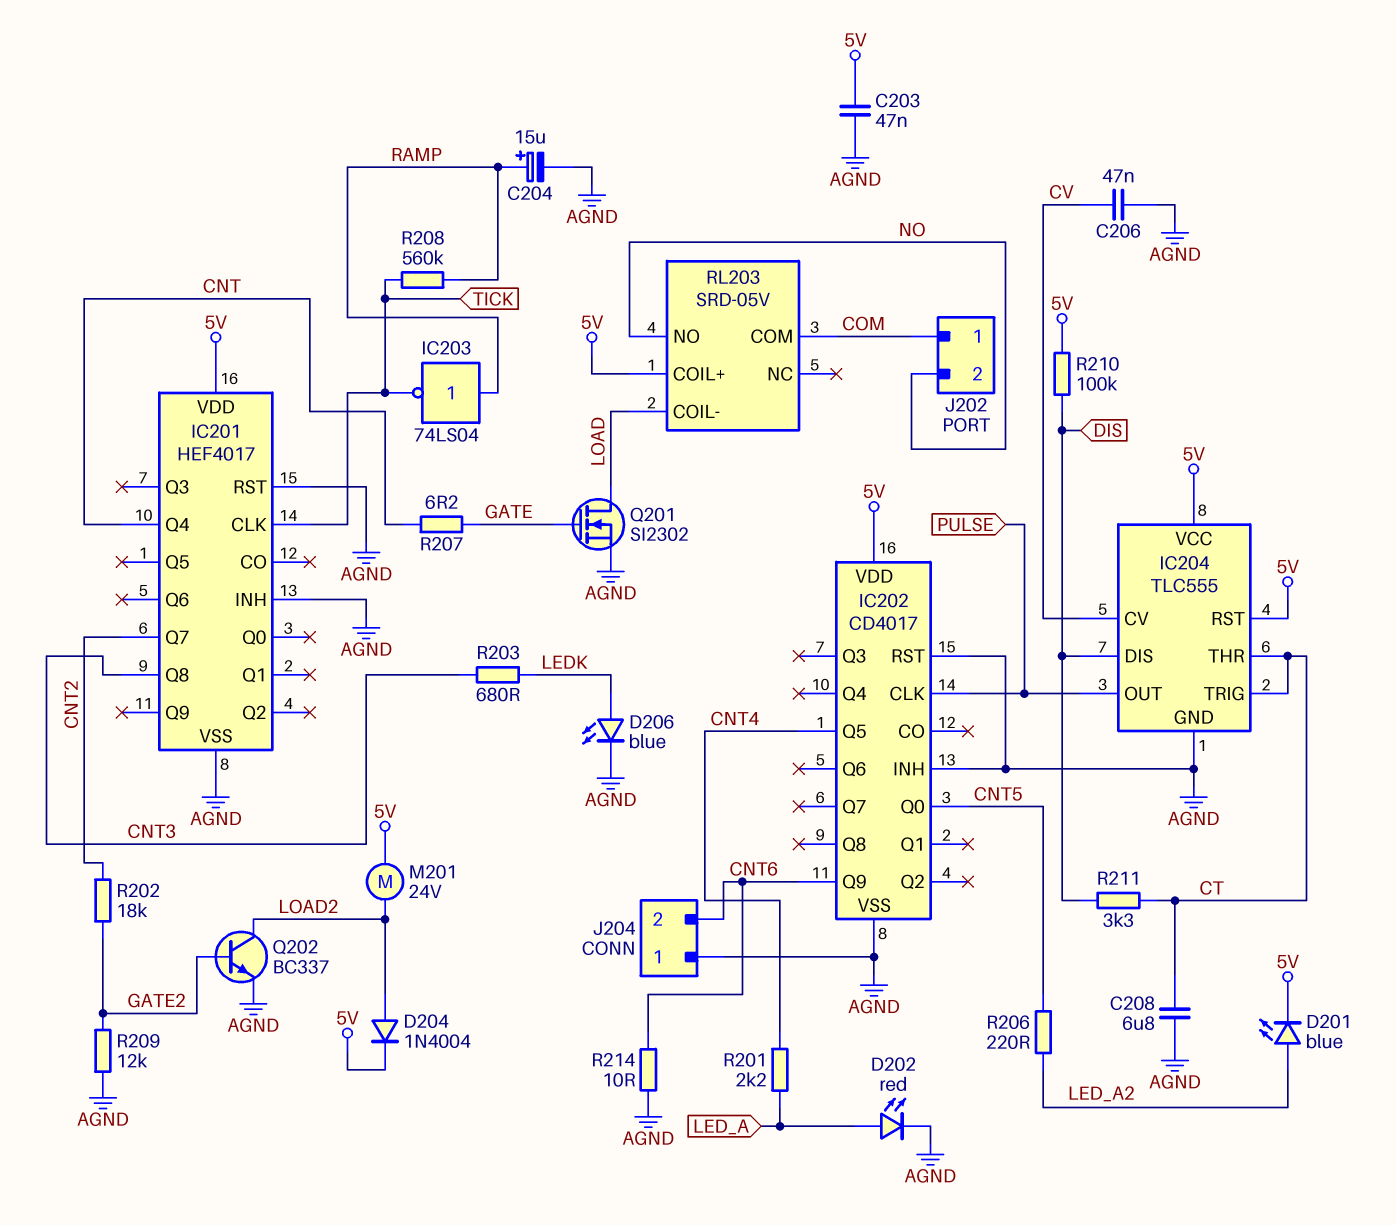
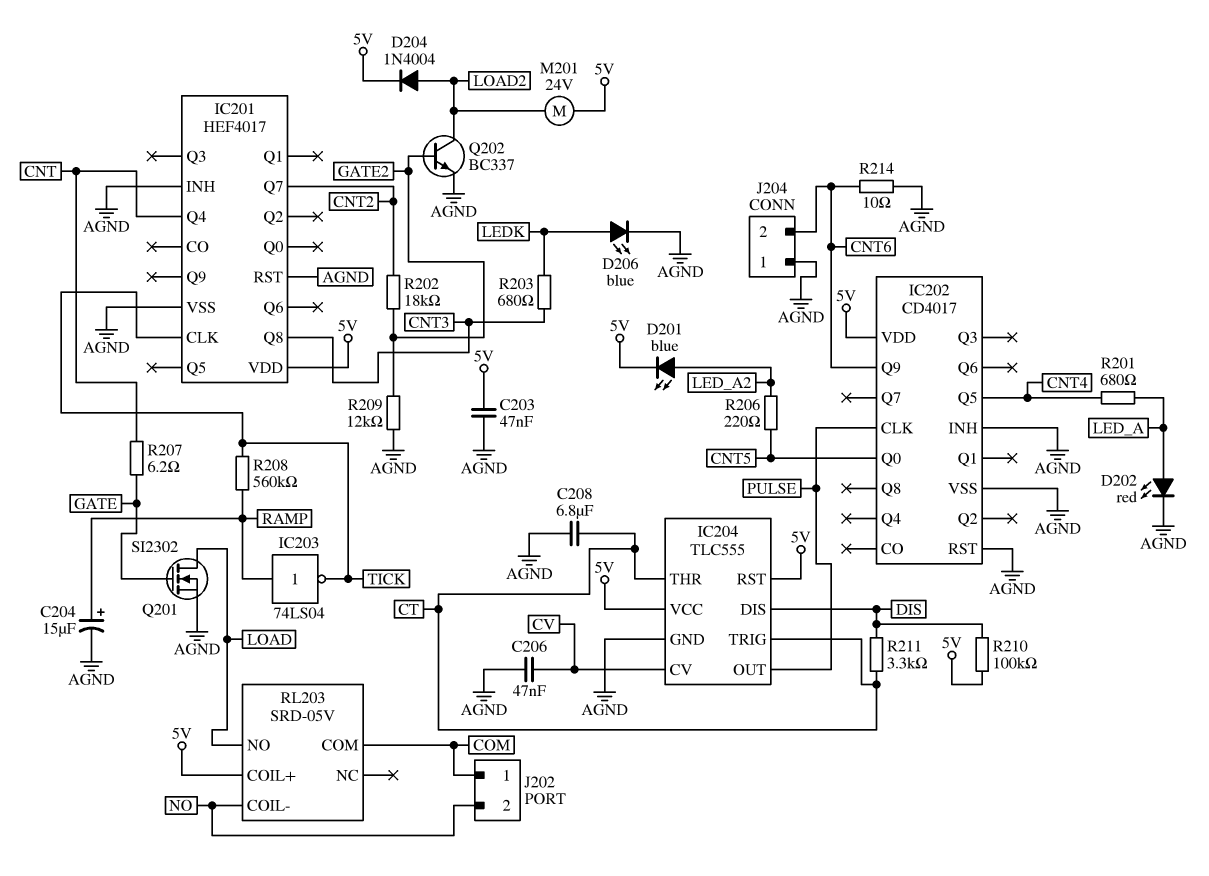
R201: 2.2k (CNT4, LED_A) -> 680 (CNT4, LED_A)
RL203 pin COIL-: LOAD -> NO
RL203 pin NO: NO -> LOAD

